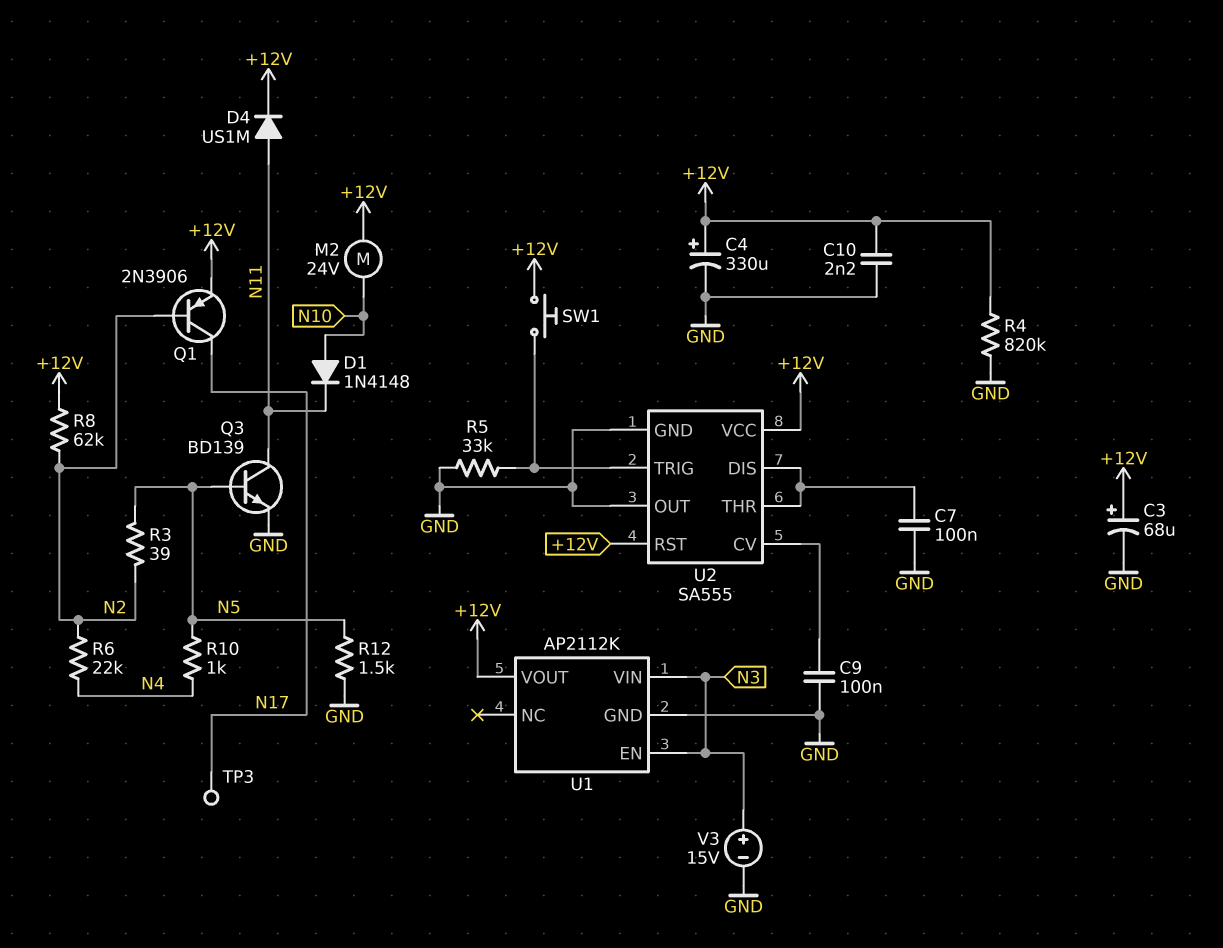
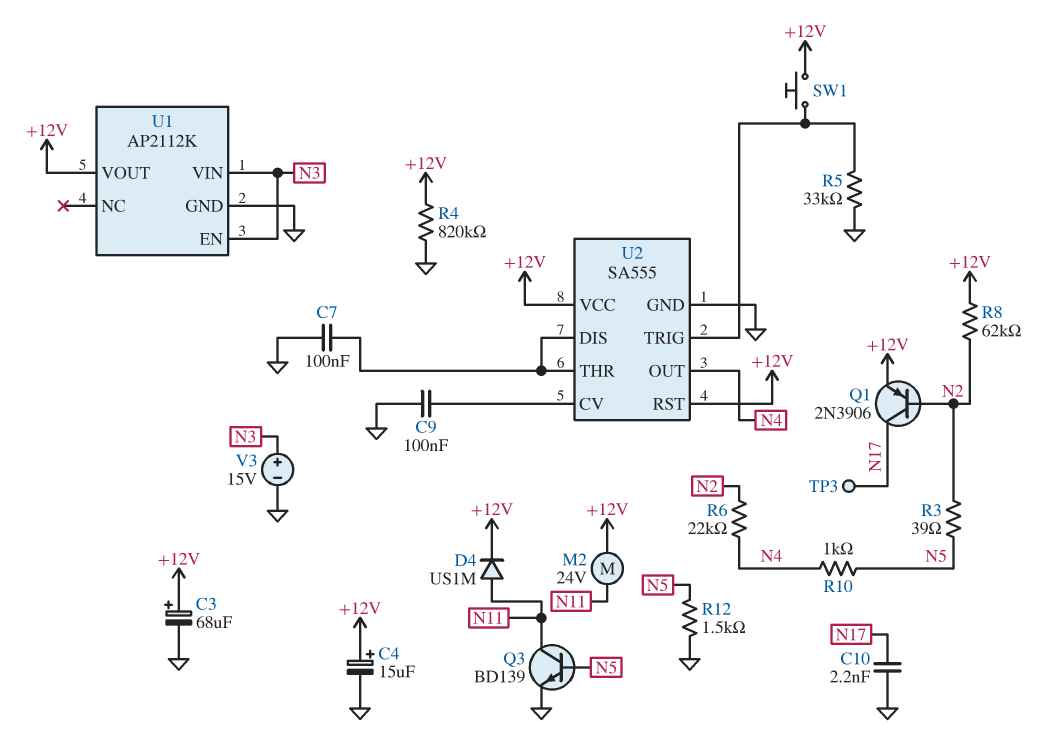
C4: 330uF (plus +12V, minus GND) -> 15uF (plus +12V, minus GND)
C10: 2.2nF (+12V, GND) -> 2.2nF (GND, N17)
D1: diode 1N4148 (A N10, K N11) -> none
M2: motor 24V (+12V, N10) -> motor 24V (+12V, N11)
U2 pin OUT: GND -> N4

